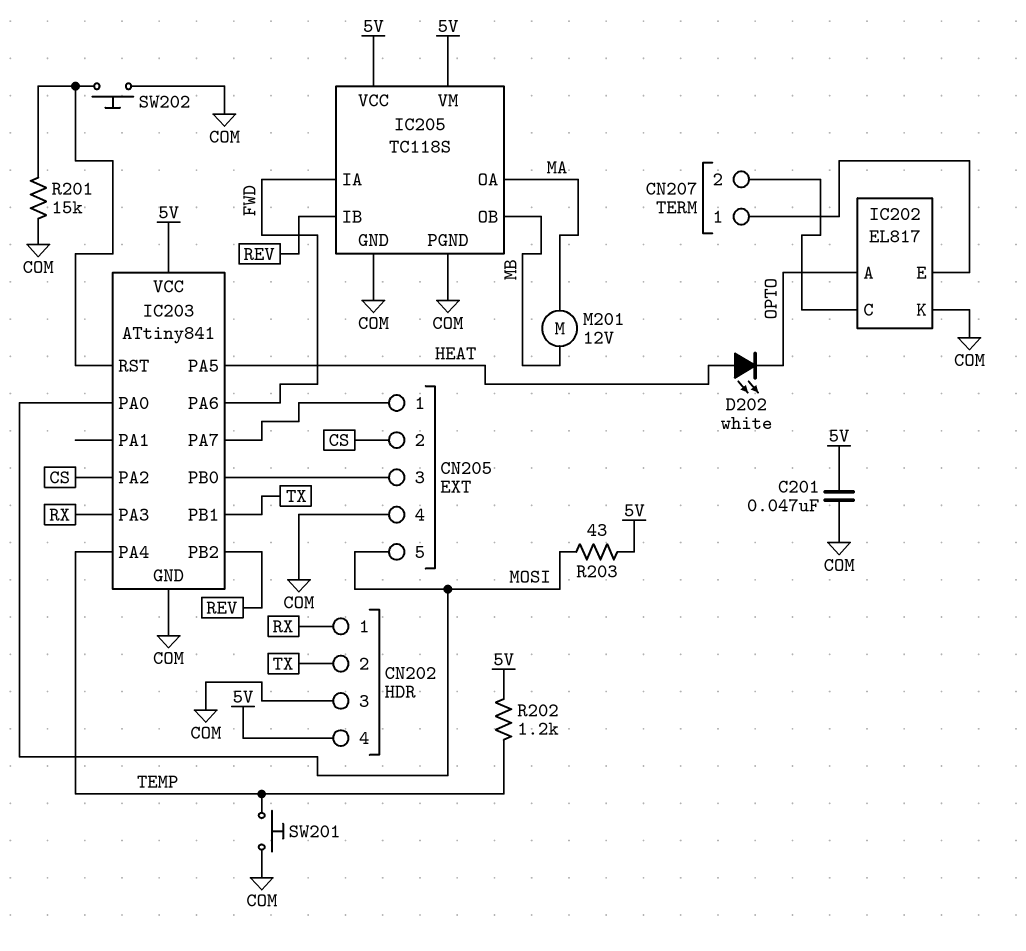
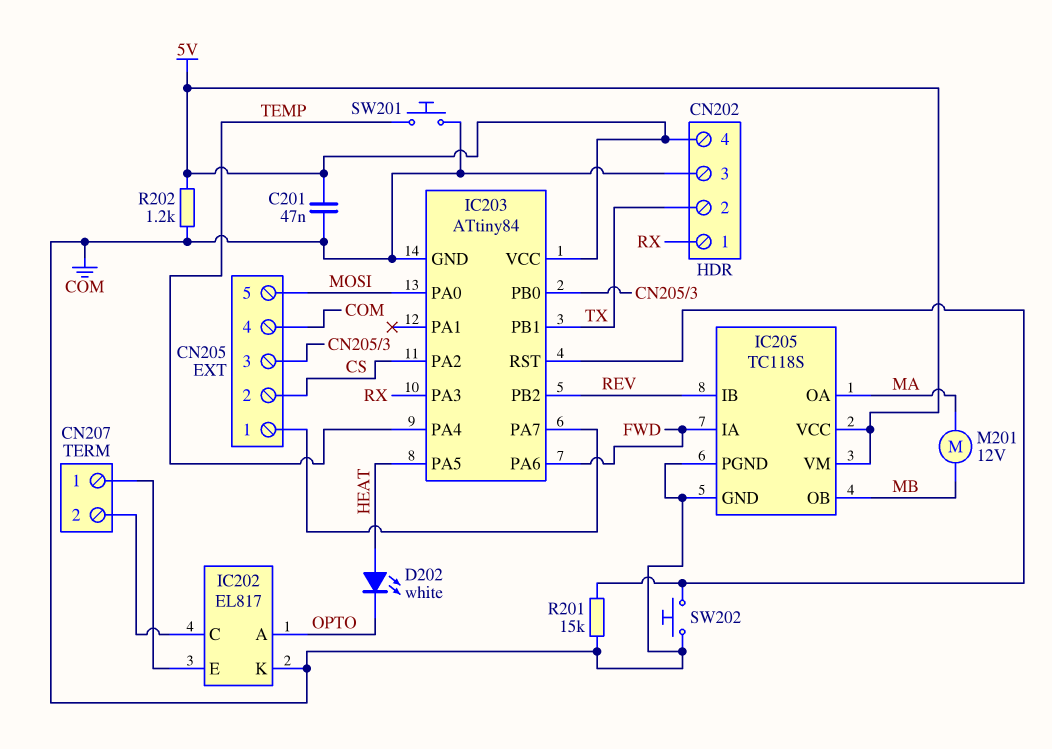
IC203: ATtiny841 -> ATtiny84
R202: 1.2k (5V, TEMP) -> 1.2k (5V, COM)
R203: 43 (5V, MOSI) -> none

